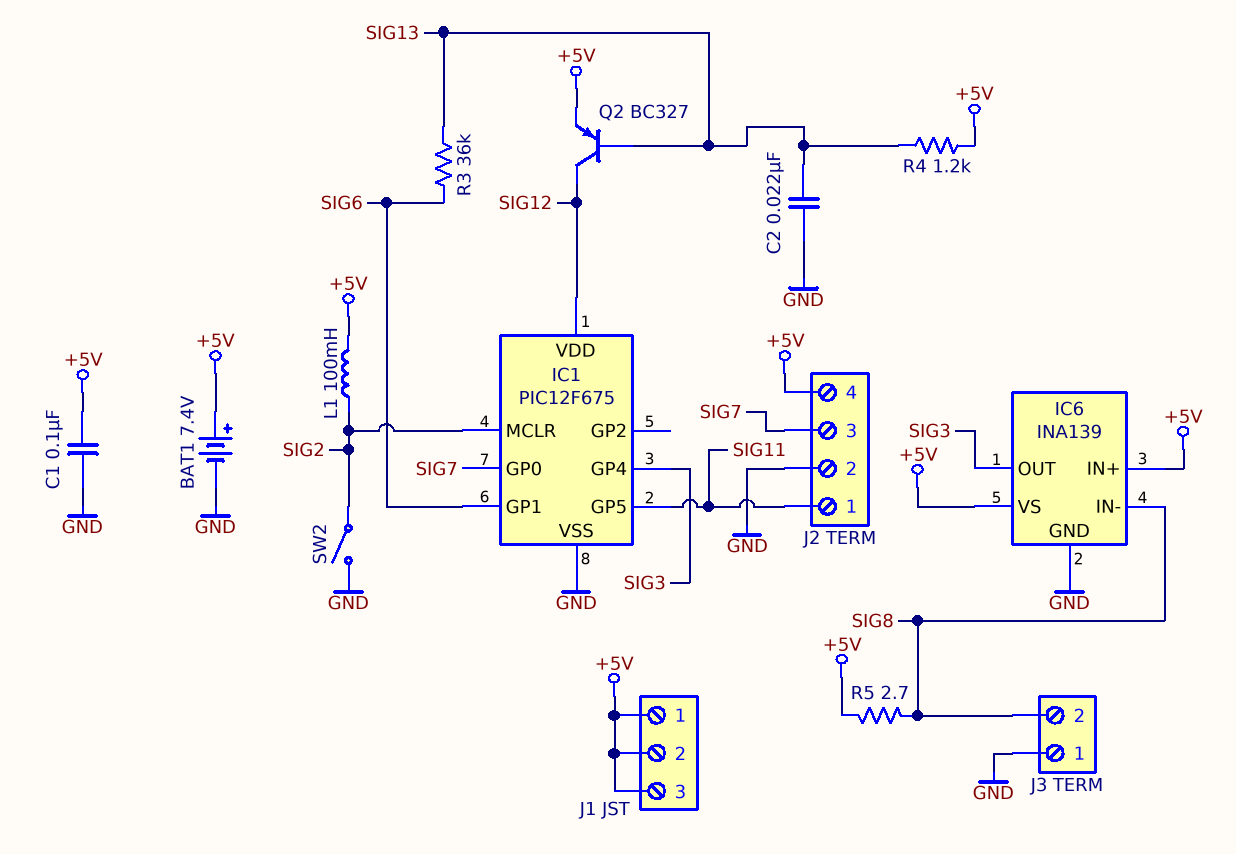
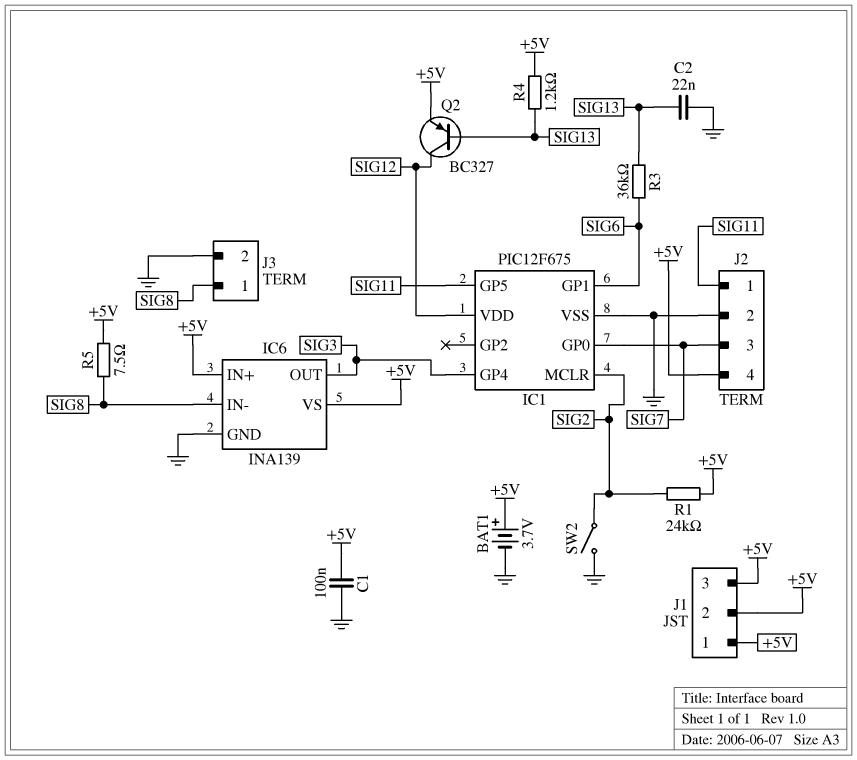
BAT1: 7.4V (plus +5V, minus GND) -> 3.7V (plus +5V, minus GND)
J3 pin 1: GND -> SIG8
J3 pin 2: SIG8 -> GND
L1: 100mH (+5V, SIG2) -> none
R1: none -> 24k (+5V, SIG2)
R5: 2.7 (+5V, SIG8) -> 7.5 (+5V, SIG8)

